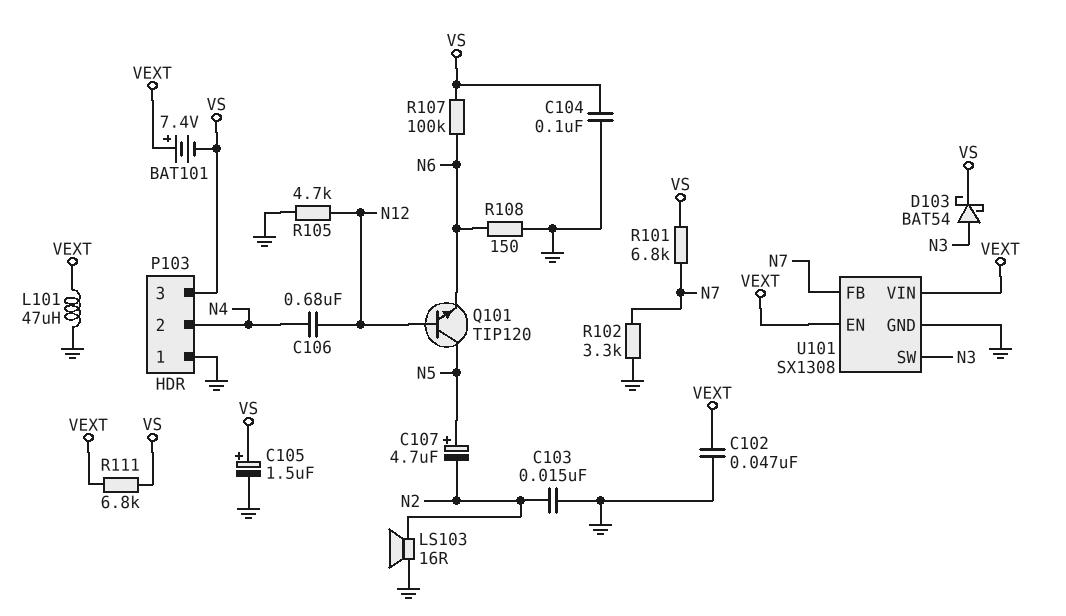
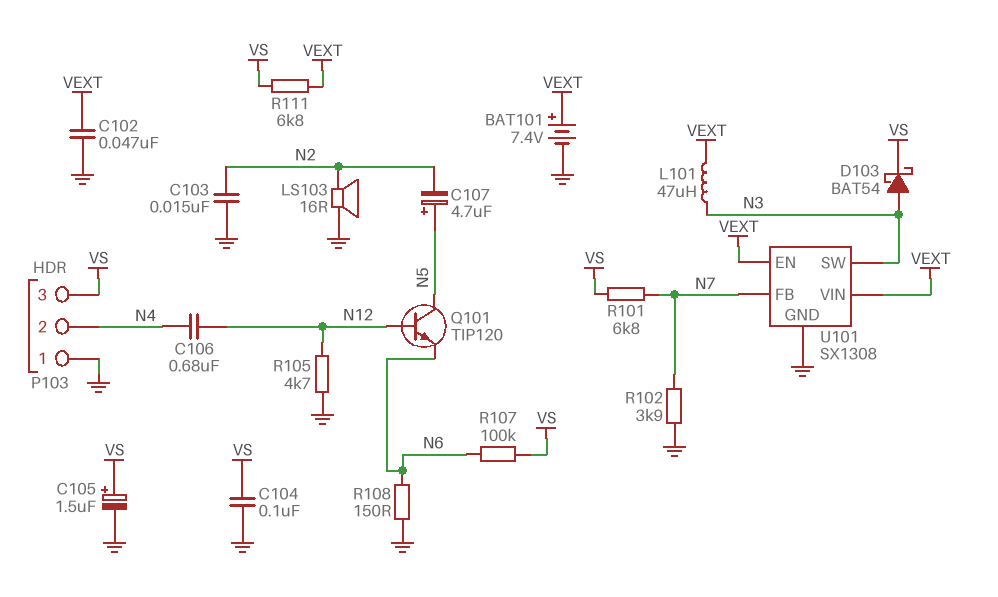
BAT101: 7.4V (plus VEXT, minus VS) -> 7.4V (plus VEXT, minus GND)
L101: 47uH (GND, VEXT) -> 47uH (N3, VEXT)
R102: 3.3k (GND, N7) -> 3.9k (GND, N7)

